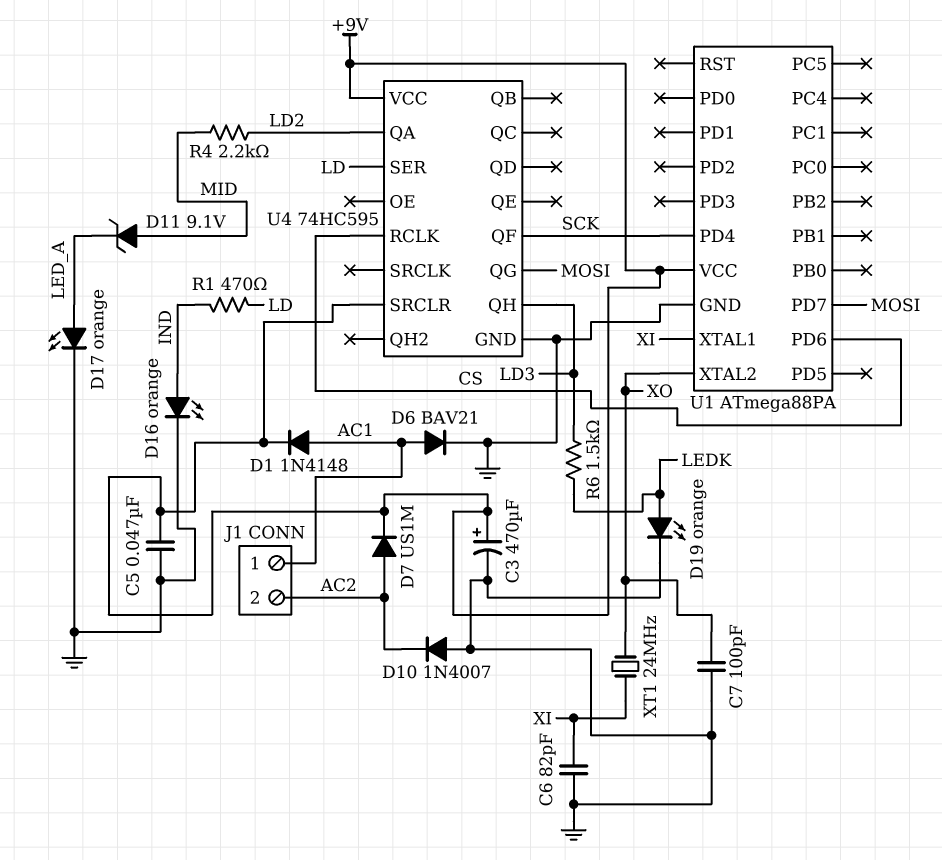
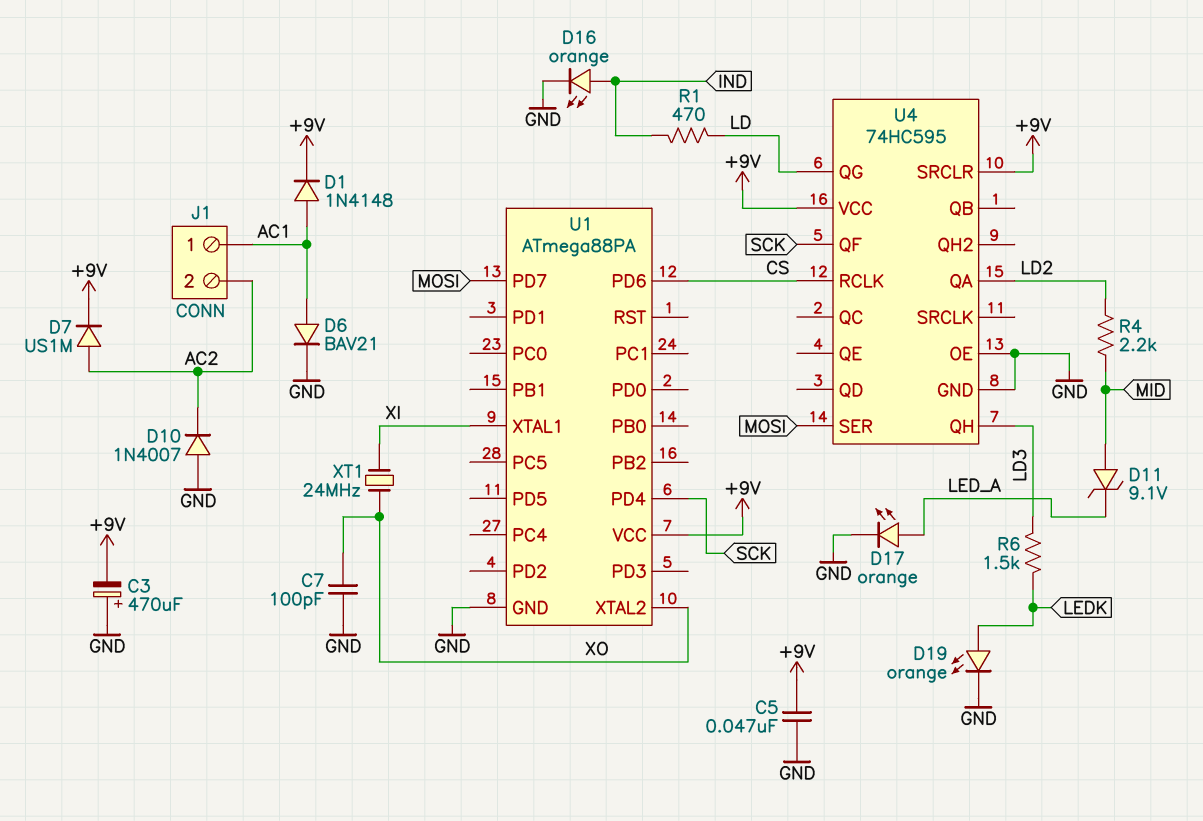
C3: 470uF (plus +9V, minus GND) -> 470uF (plus GND, minus +9V)
C6: 82pF (GND, XI) -> none
U4 pin OE: none -> GND
U4 pin QG: MOSI -> LD
U4 pin SER: LD -> MOSI

